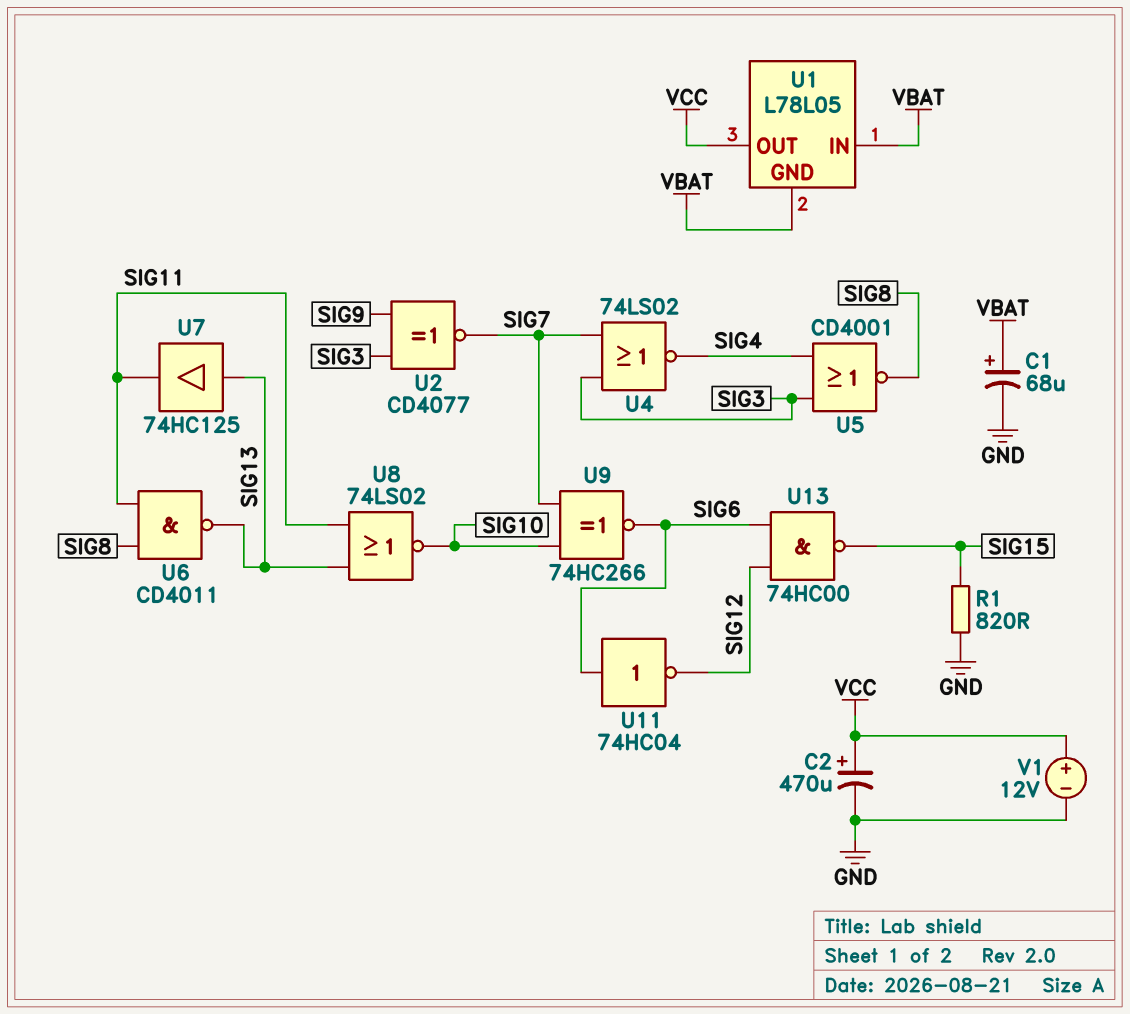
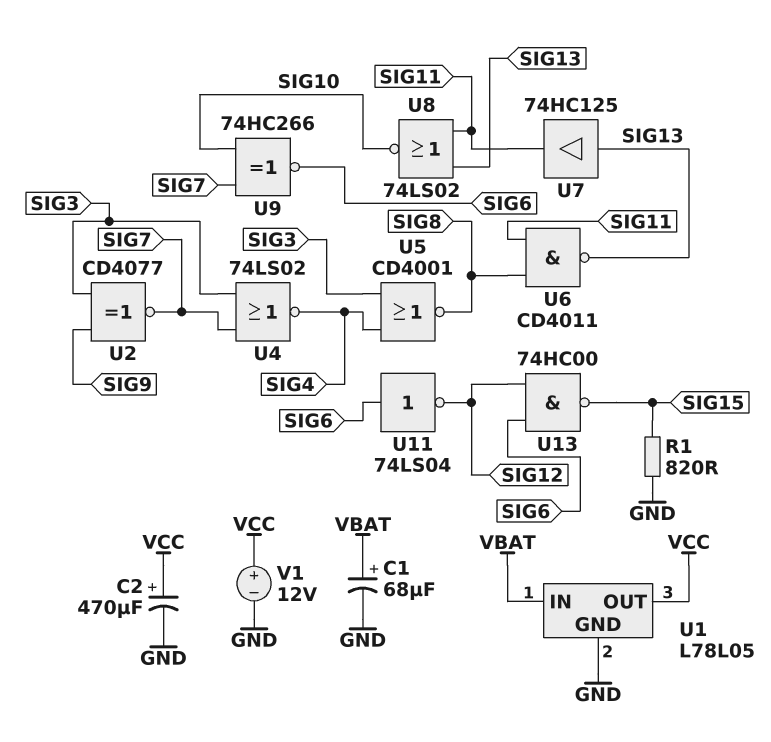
U1 pin GND: VBAT -> GND
U11: NOT 74HC04 (in SIG6, out SIG12) -> NOT 74LS04 (in SIG6, out SIG12)

